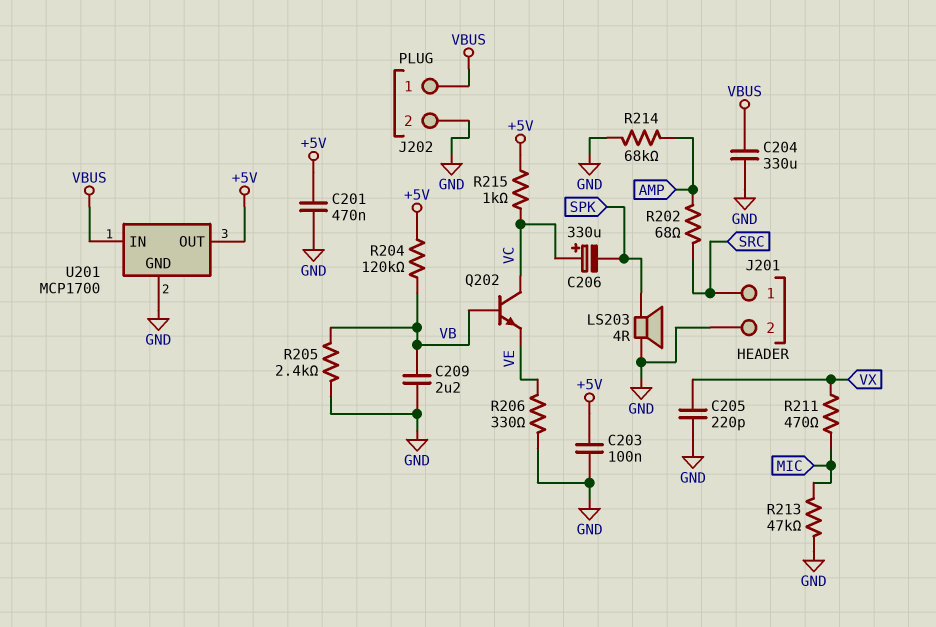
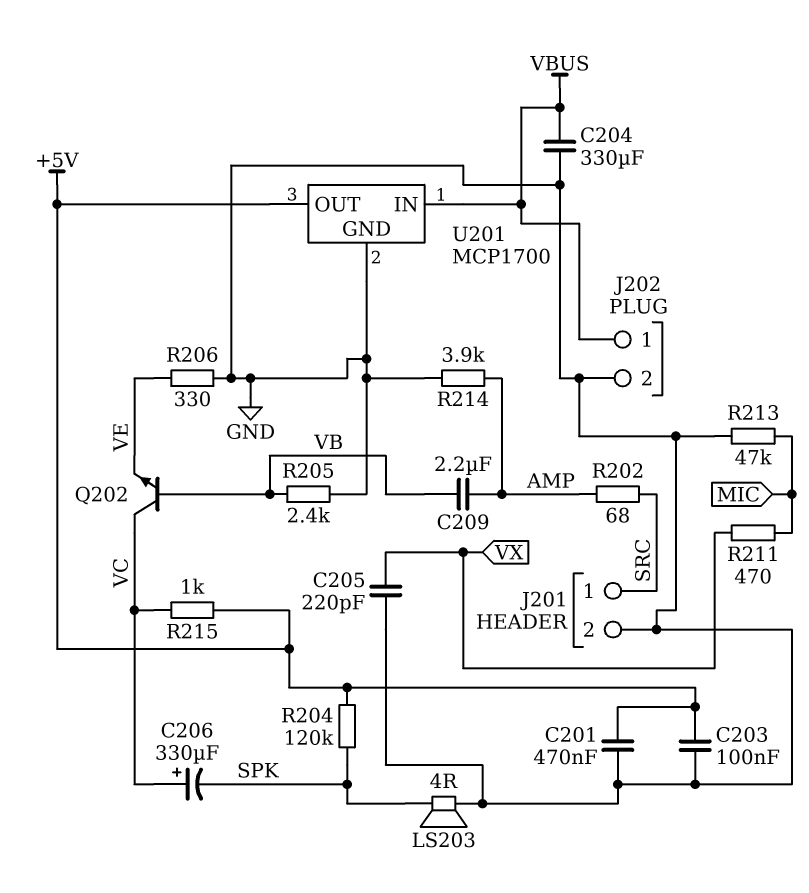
C209: 2.2uF (GND, VB) -> 2.2uF (AMP, VB)
R204: 120k (+5V, VB) -> 120k (+5V, SPK)
R214: 68k (AMP, GND) -> 3.9k (AMP, GND)

